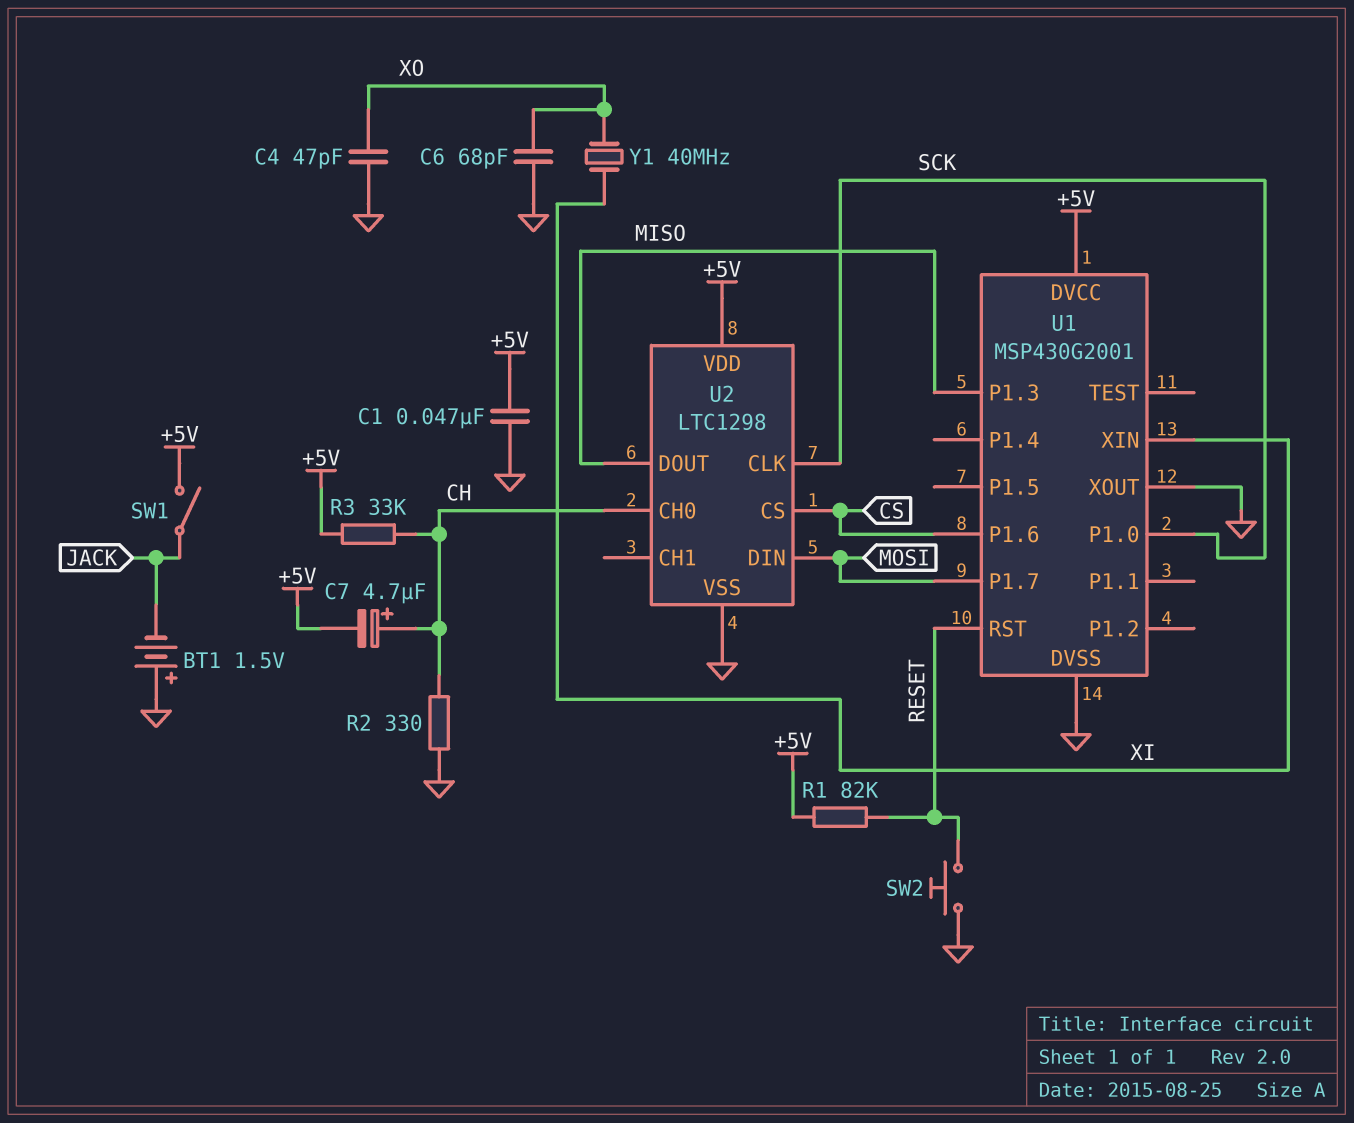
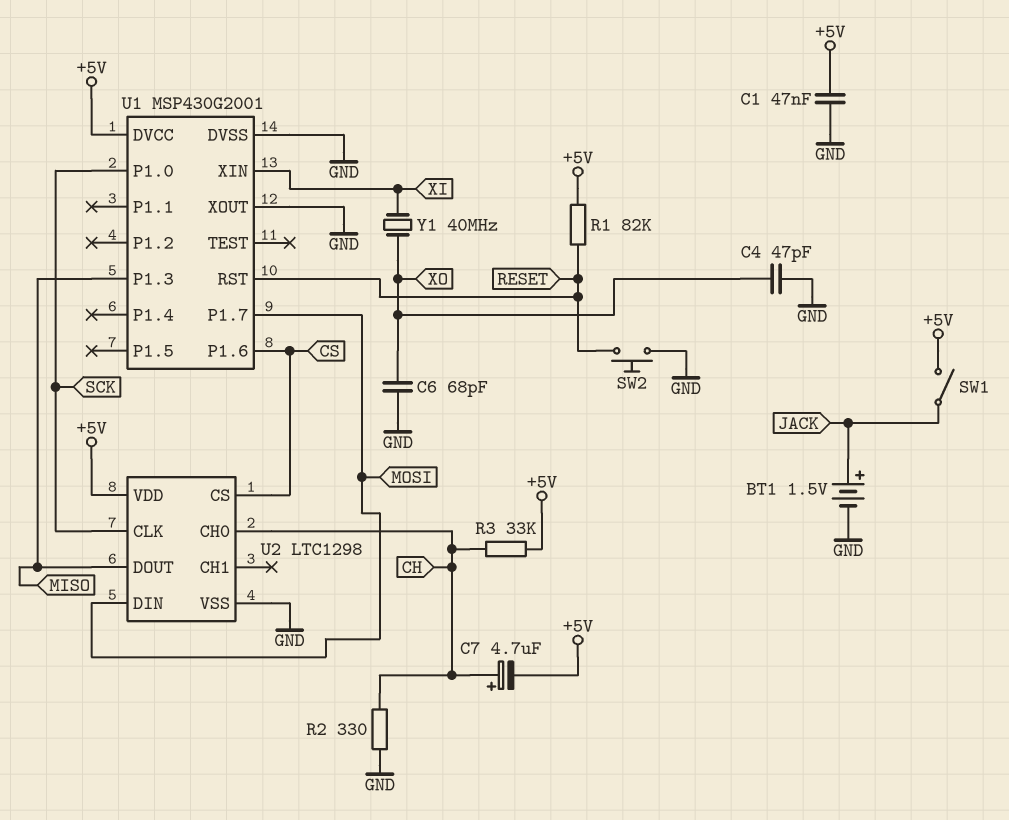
BT1: 1.5V (plus GND, minus JACK) -> 1.5V (plus JACK, minus GND)

